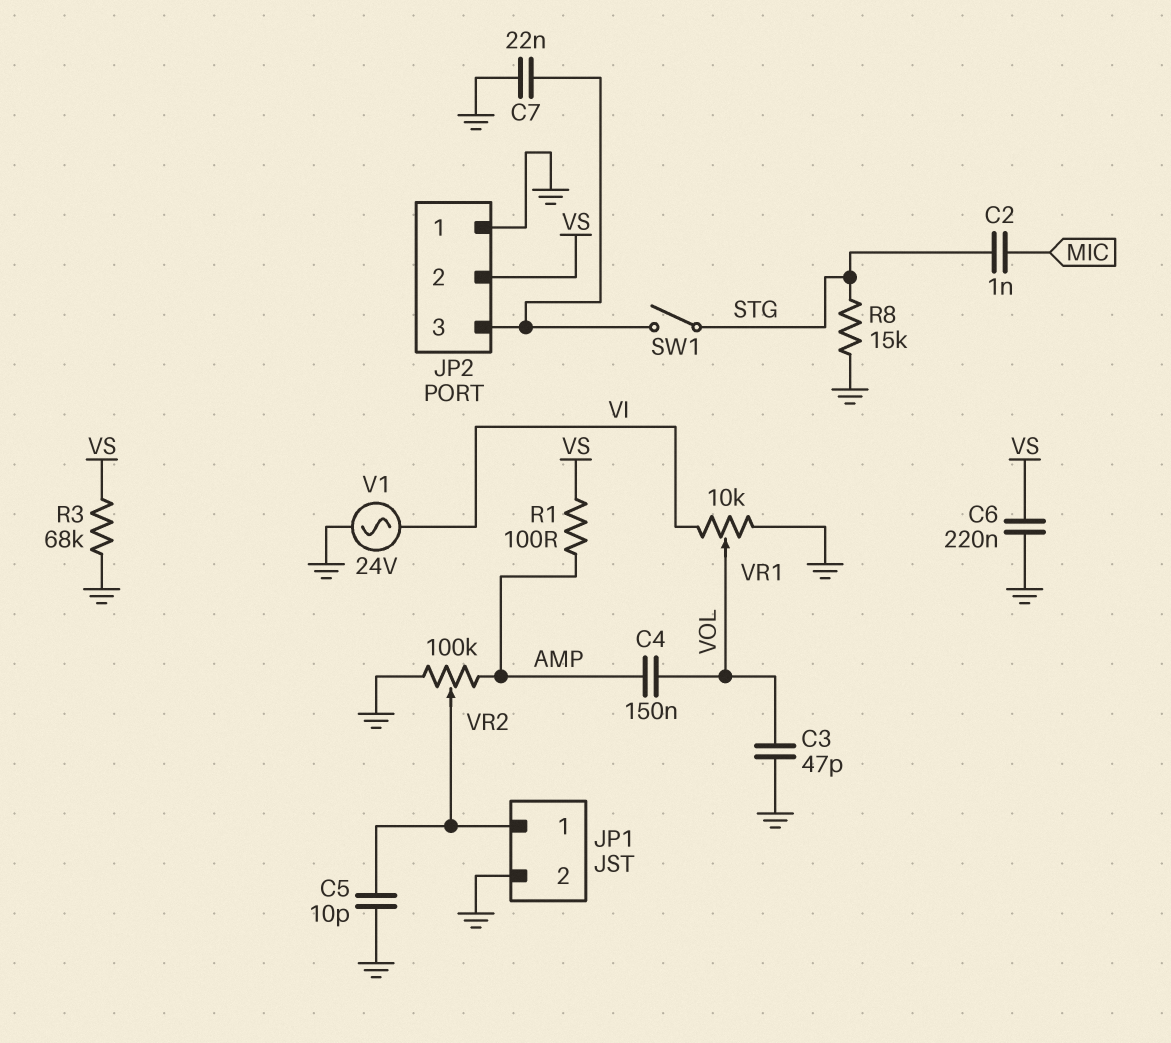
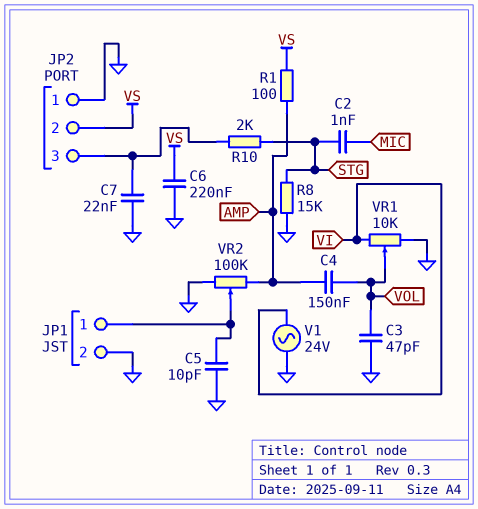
R3: 68k (GND, VS) -> none
R10: none -> 2k (JP2/3, STG)
SW1: switch (JP2/3, STG) -> none

